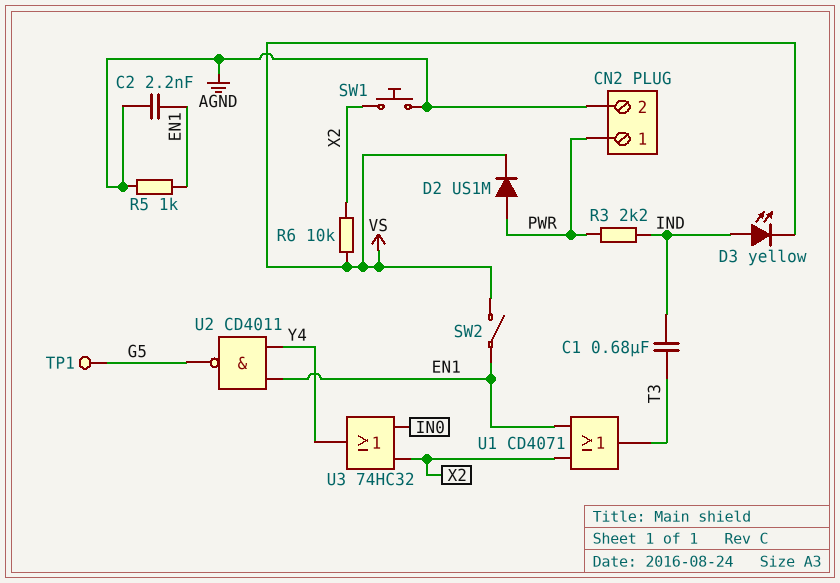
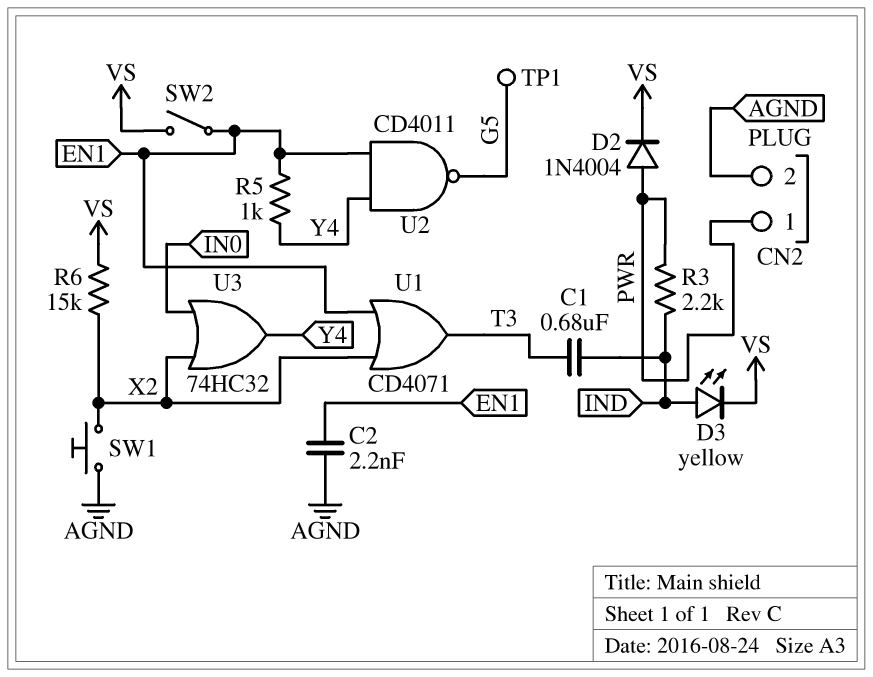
D2: diode US1M (A PWR, K VS) -> diode 1N4004 (A PWR, K VS)
R5: 1k (AGND, EN1) -> 1k (EN1, Y4)
R6: 10k (VS, X2) -> 15k (VS, X2)

